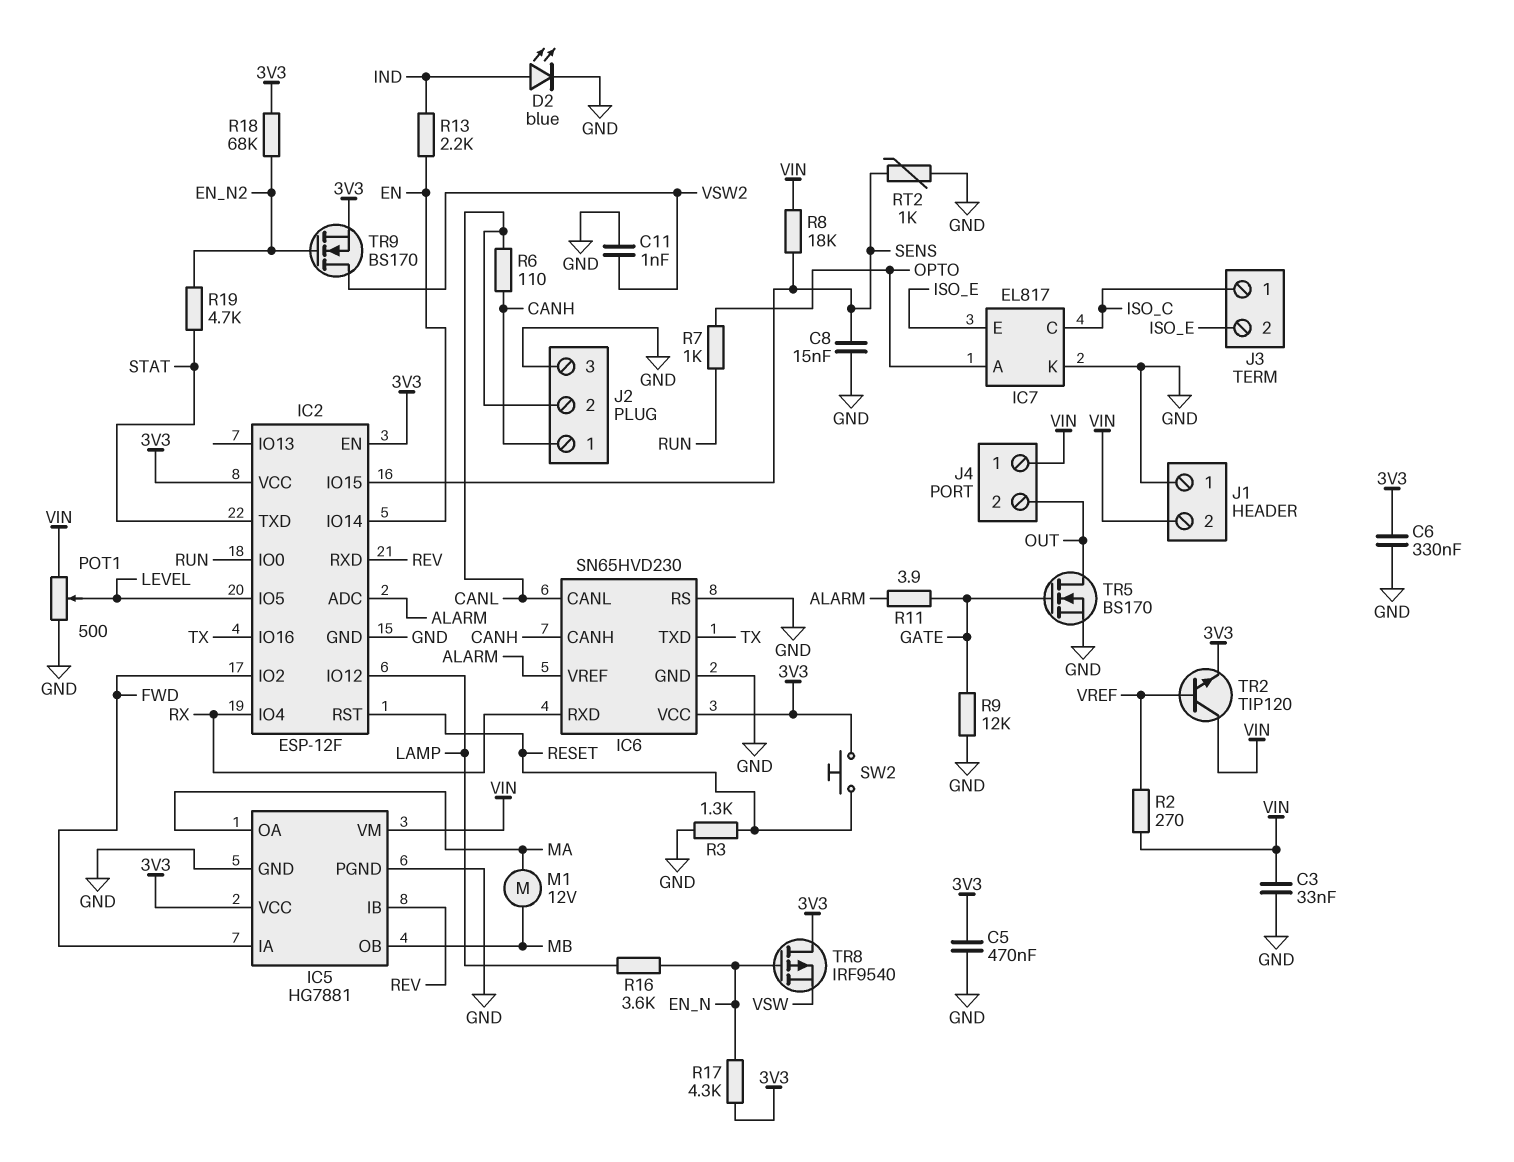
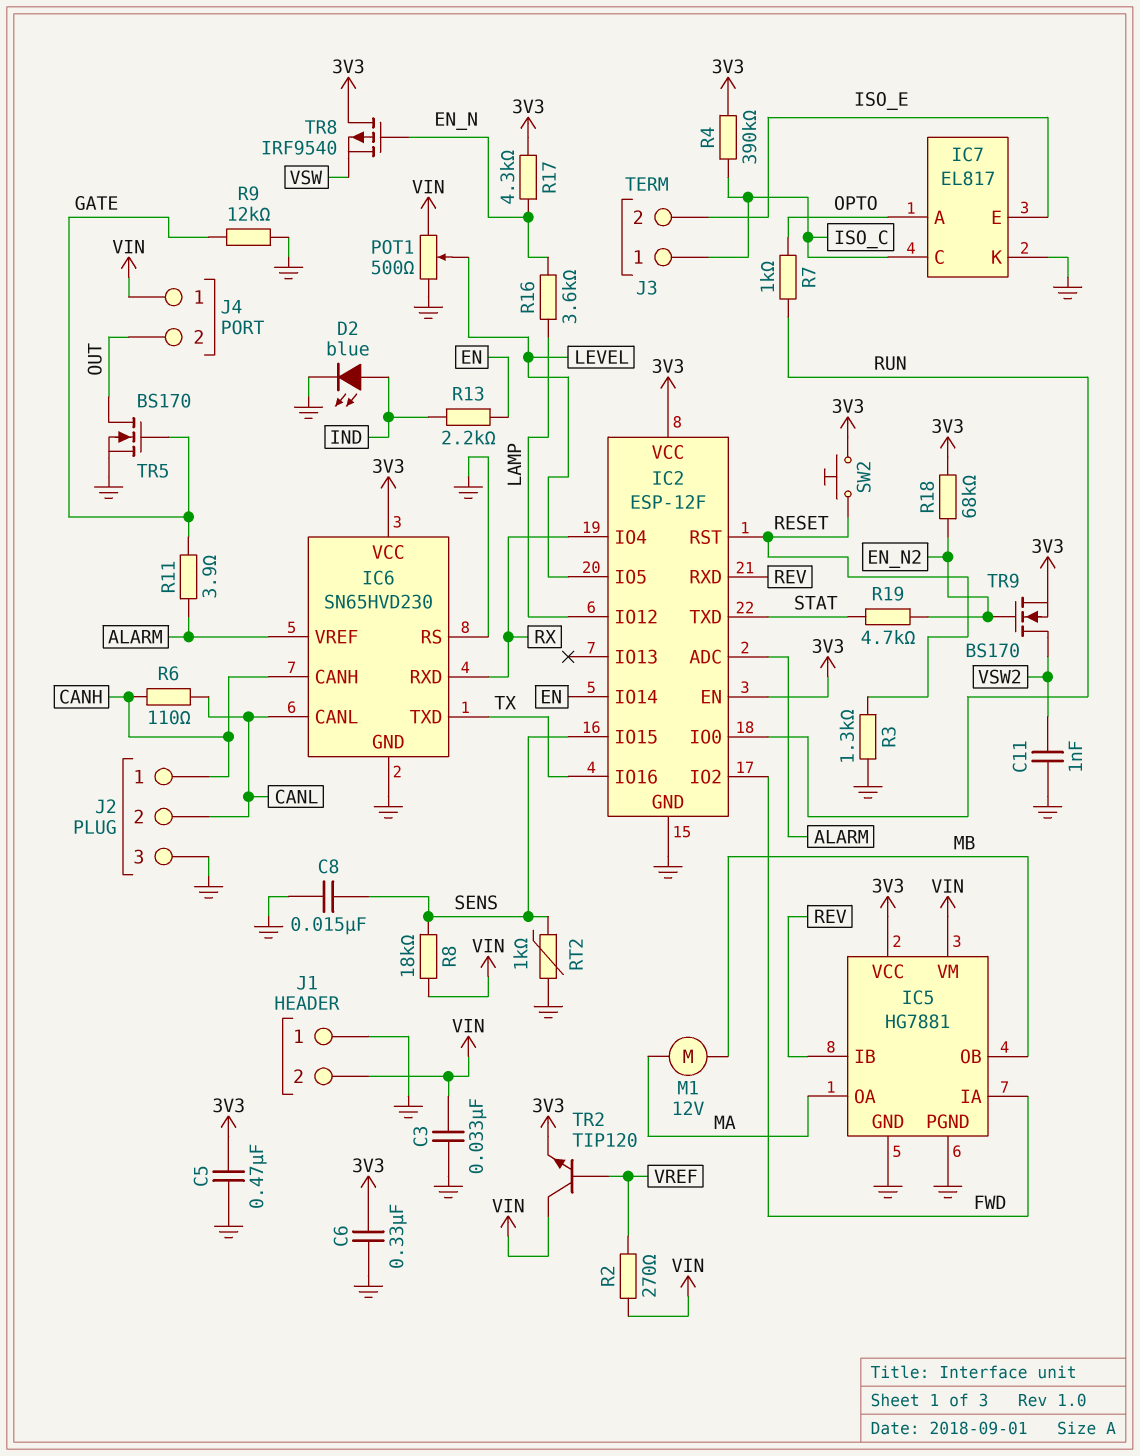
R4: none -> 390k (3V3, ISO_C)

